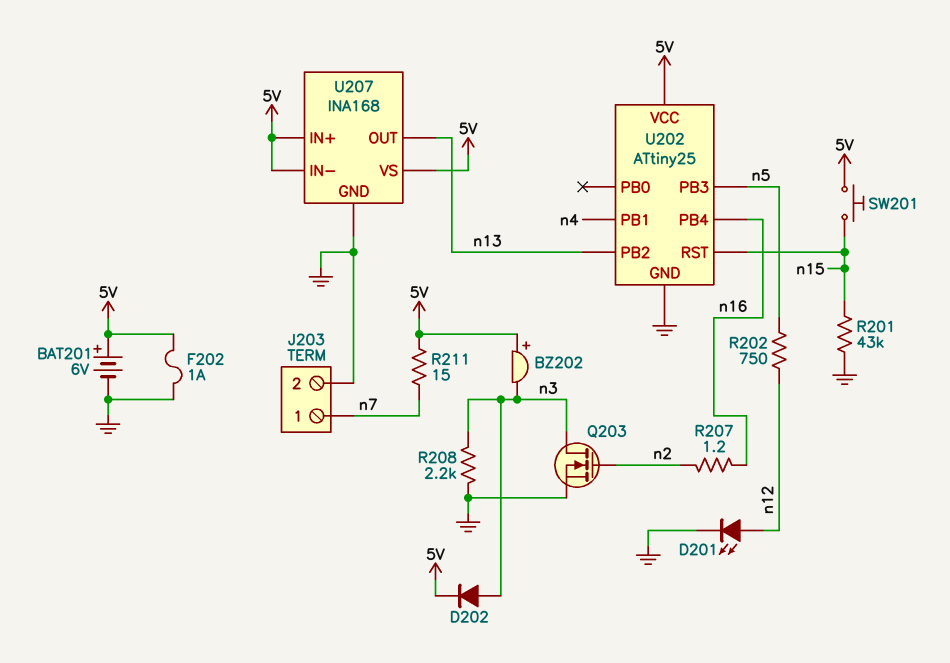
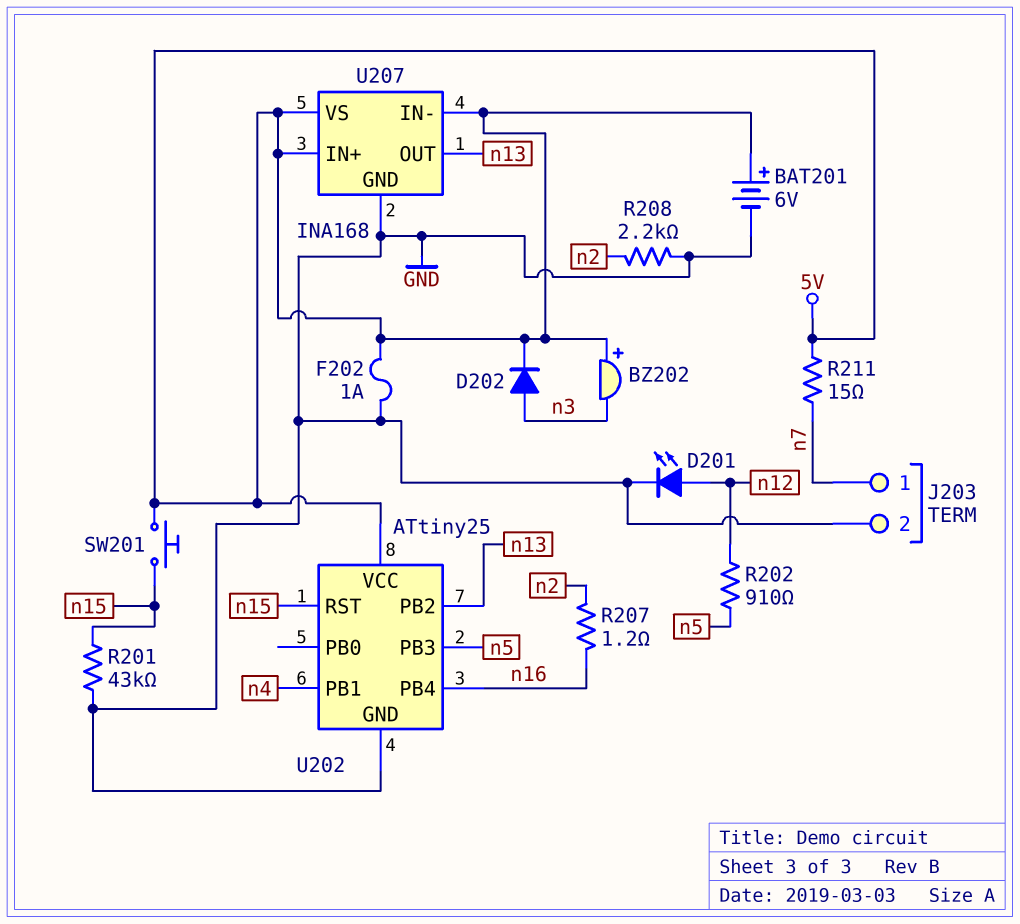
Q203: NMOS (G n2, D n3, S GND) -> none
R202: 750 (n5, n12) -> 910 (n5, n12)
R208: 2.2k (GND, n3) -> 2.2k (GND, n2)

